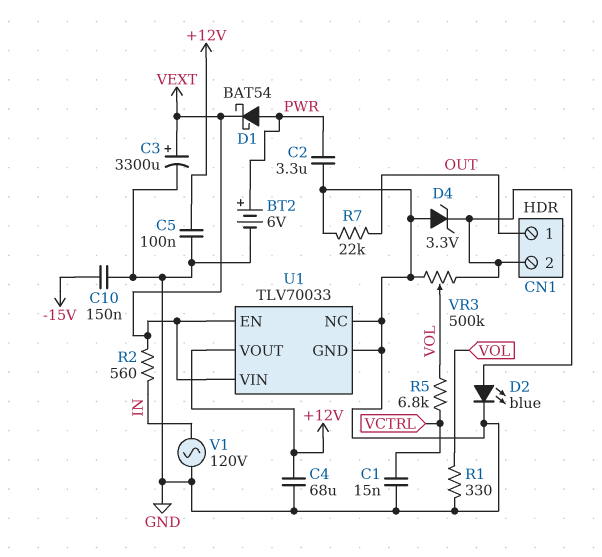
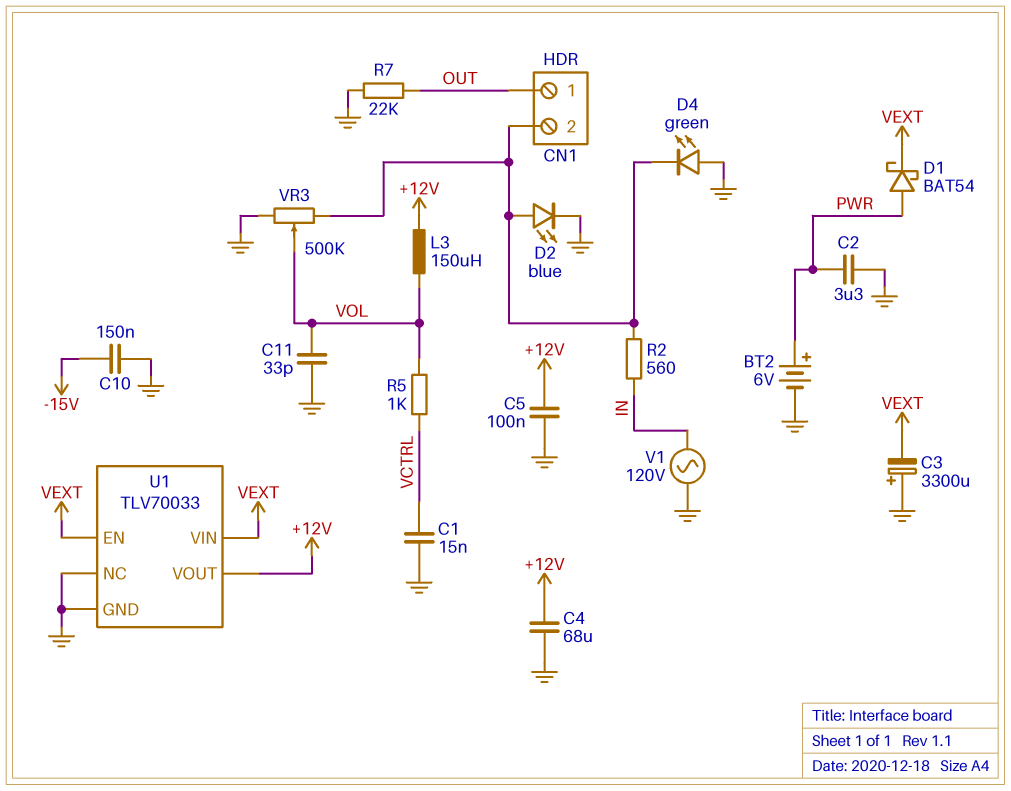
C3: 3300uF (plus VEXT, minus GND) -> 3300uF (plus GND, minus VEXT)
C11: none -> 33pF (GND, VOL)
D4: zener 3.3V (A GND, K CN1/2) -> LED green (A GND, K CN1/2)
L3: none -> 150uH (+12V, VOL)
R1: 330 (GND, VOL) -> none
R2: 560 (IN, VEXT) -> 560 (CN1/2, IN)
R5: 6.8k (VCTRL, VOL) -> 1k (VCTRL, VOL)

